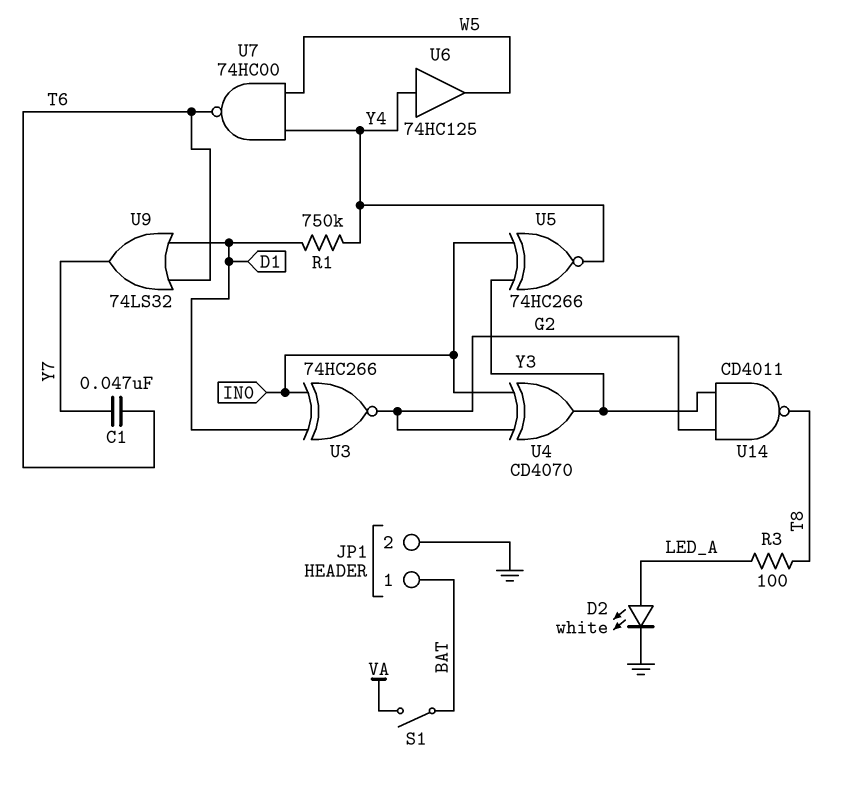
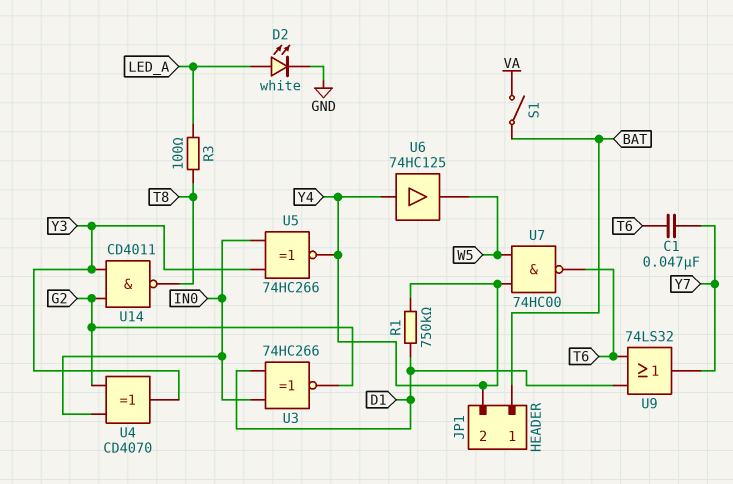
JP1 pin 2: GND -> Y4

